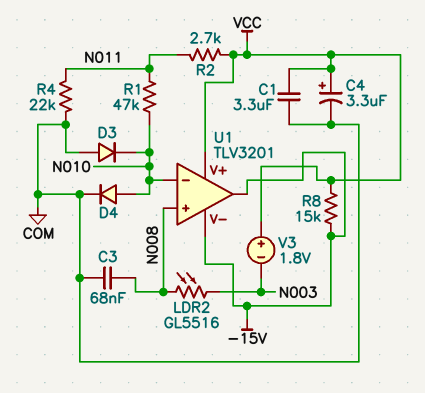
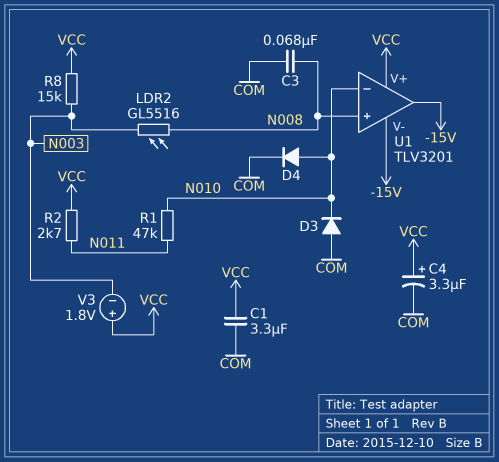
R4: 22k (COM, N011) -> none
R8: 15k (-15V, VCC) -> 15k (N003, VCC)

